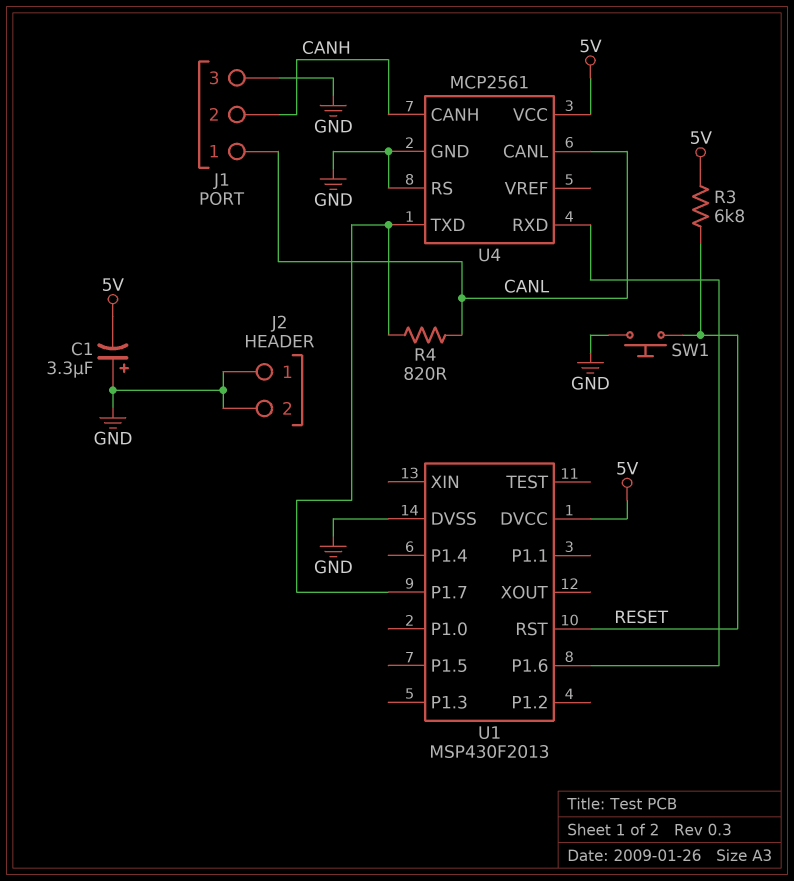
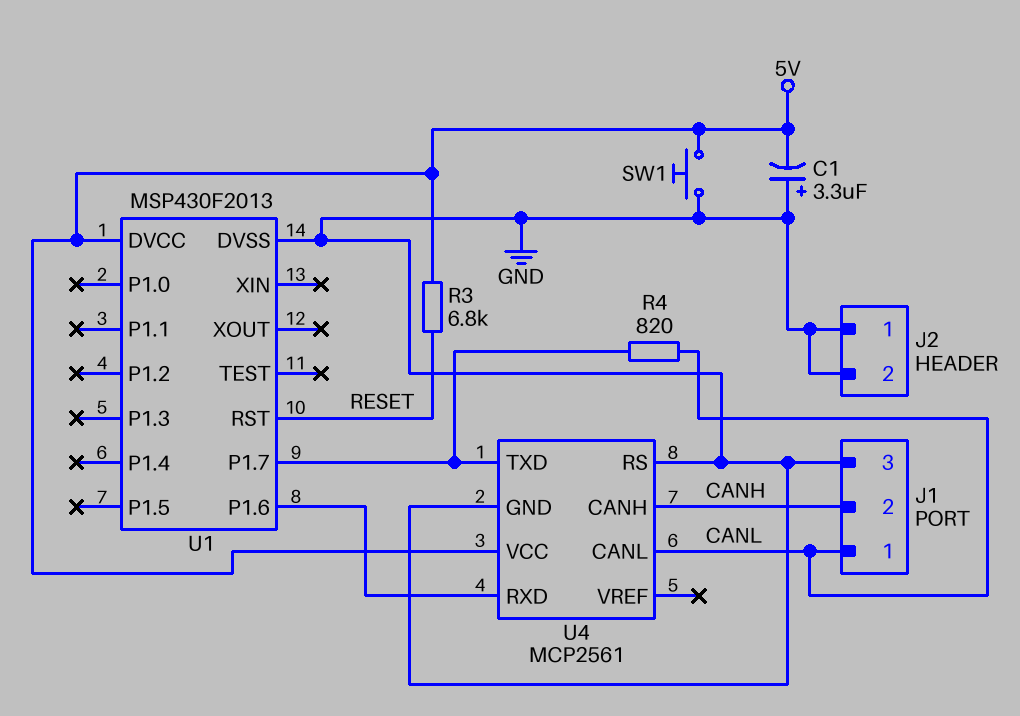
SW1: button (GND, RESET) -> button (5V, GND)

